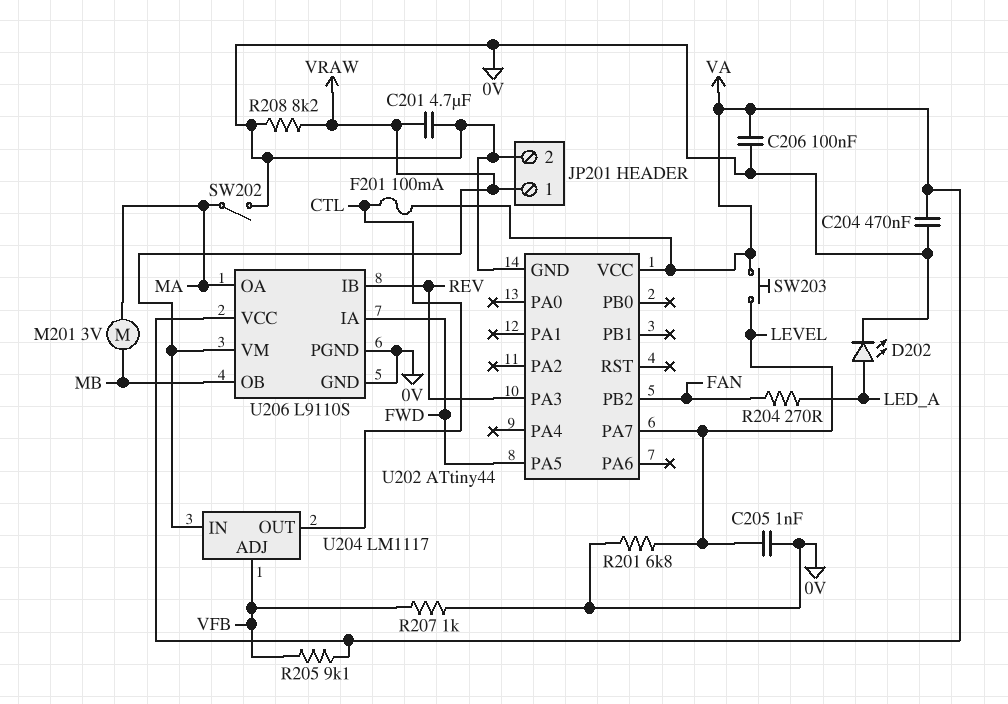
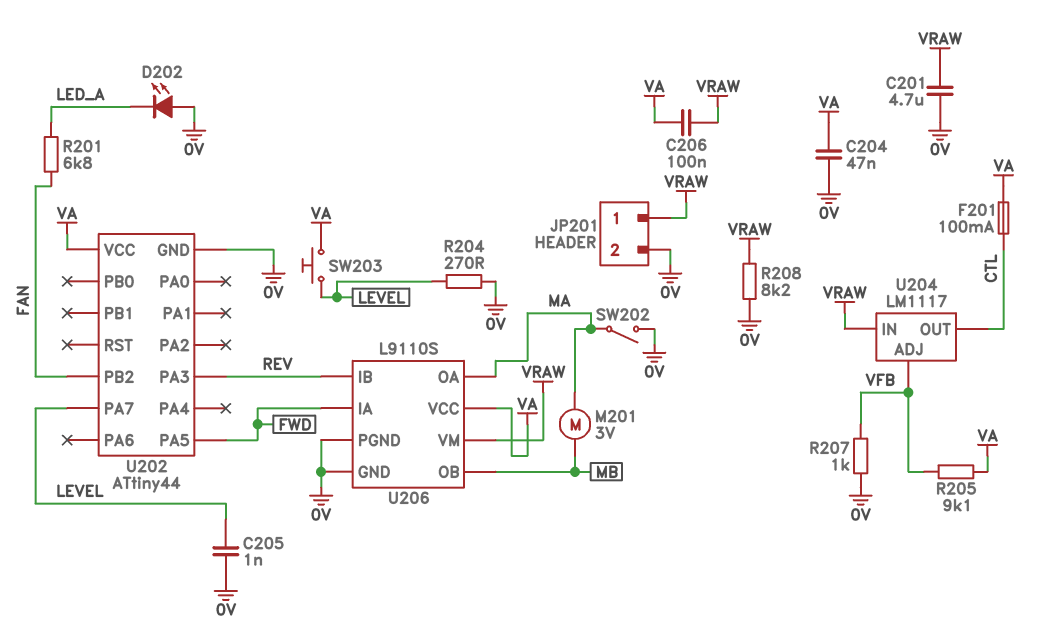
C204: 470nF (0V, VA) -> 47nF (0V, VA)
C206: 100nF (0V, VA) -> 100nF (VA, VRAW)
D202: LED (A LED_A, K 0V) -> LED (A 0V, K LED_A)
R201: 6.8k (0V, LEVEL) -> 6.8k (FAN, LED_A)
R204: 270 (FAN, LED_A) -> 270 (0V, LEVEL)

